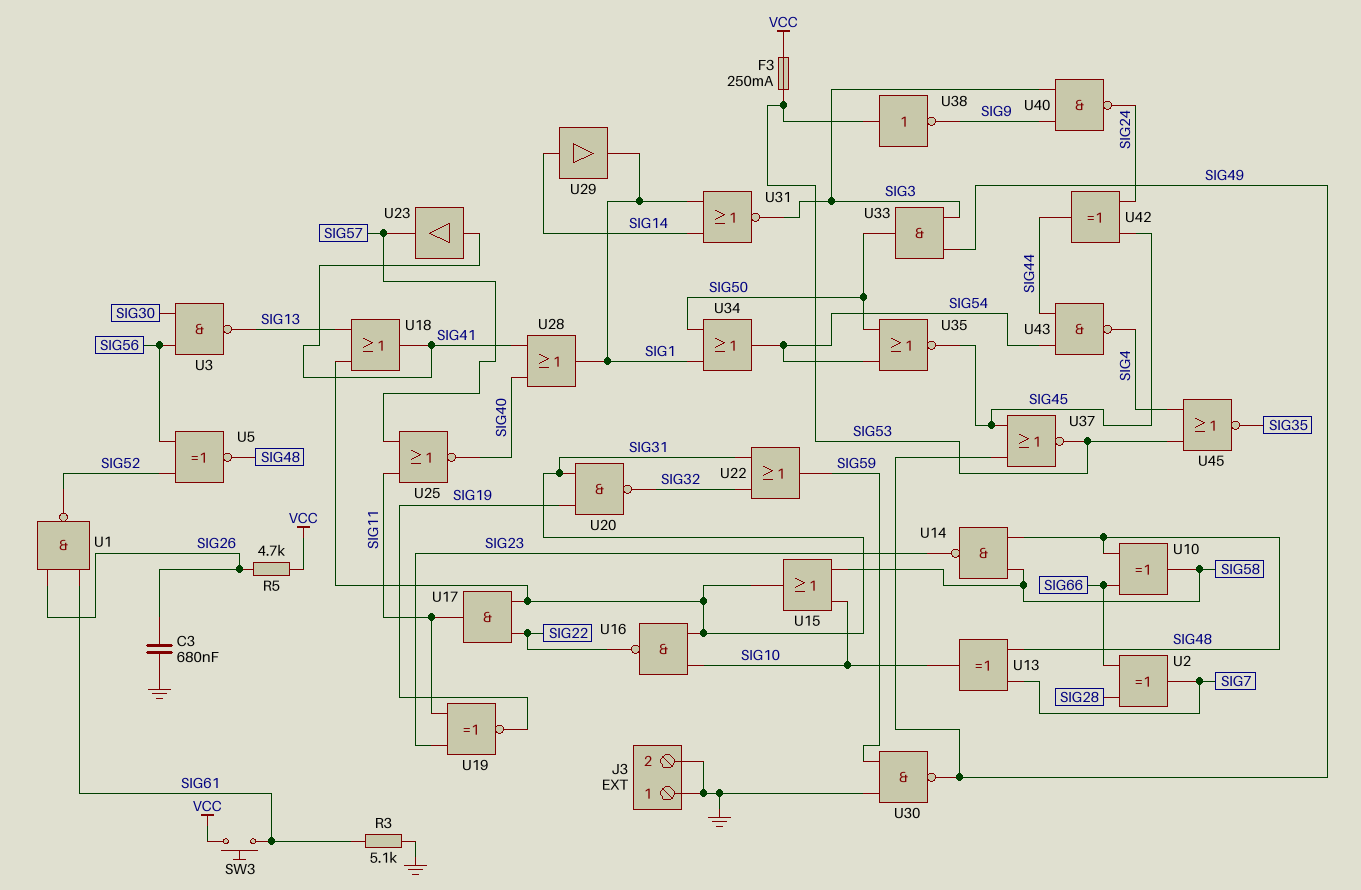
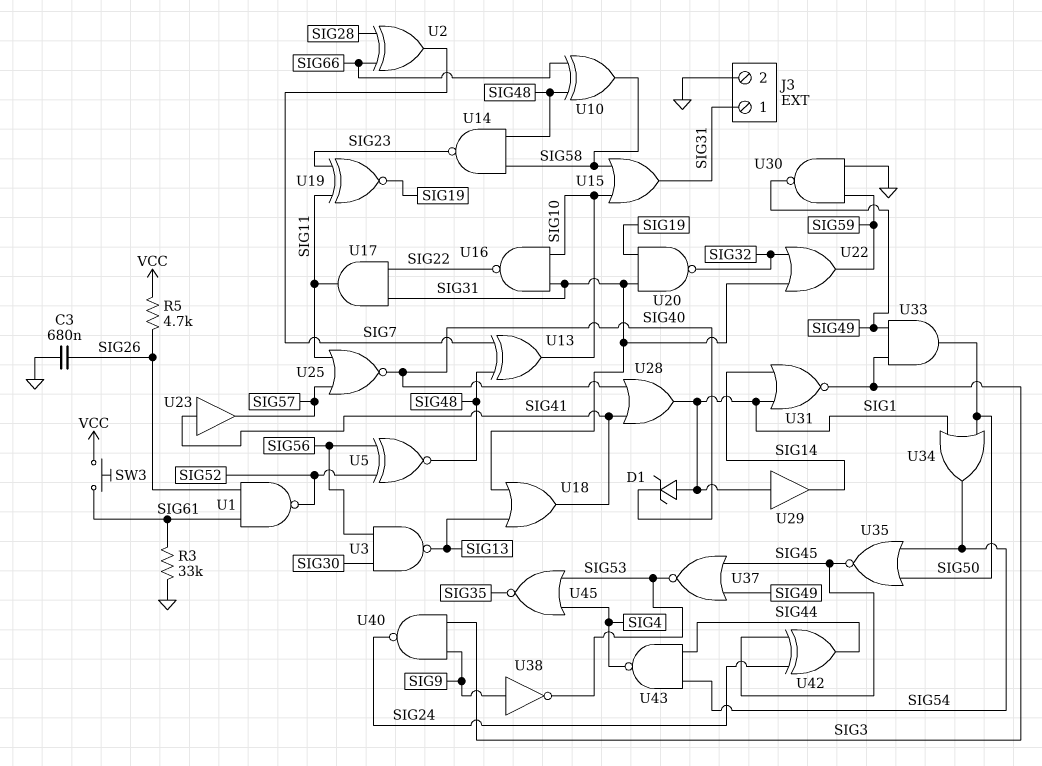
D1: none -> zener (A SIG1, K SIG40)
F3: 250mA (SIG53, VCC) -> none
J3 pin 1: GND -> SIG31
R3: 5.1k (GND, SIG61) -> 33k (GND, SIG61)
U29: buffer (in SIG14, out SIG1) -> buffer (in SIG1, out SIG14)
U38: NOT (in SIG53, out SIG9) -> NOT (in SIG9, out SIG53)

